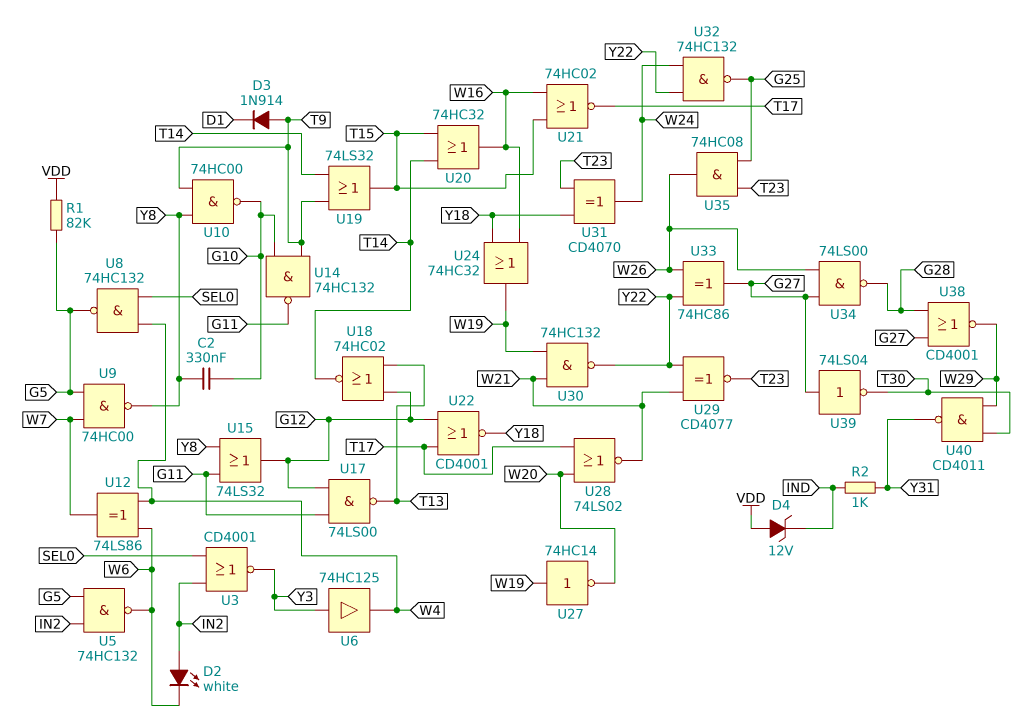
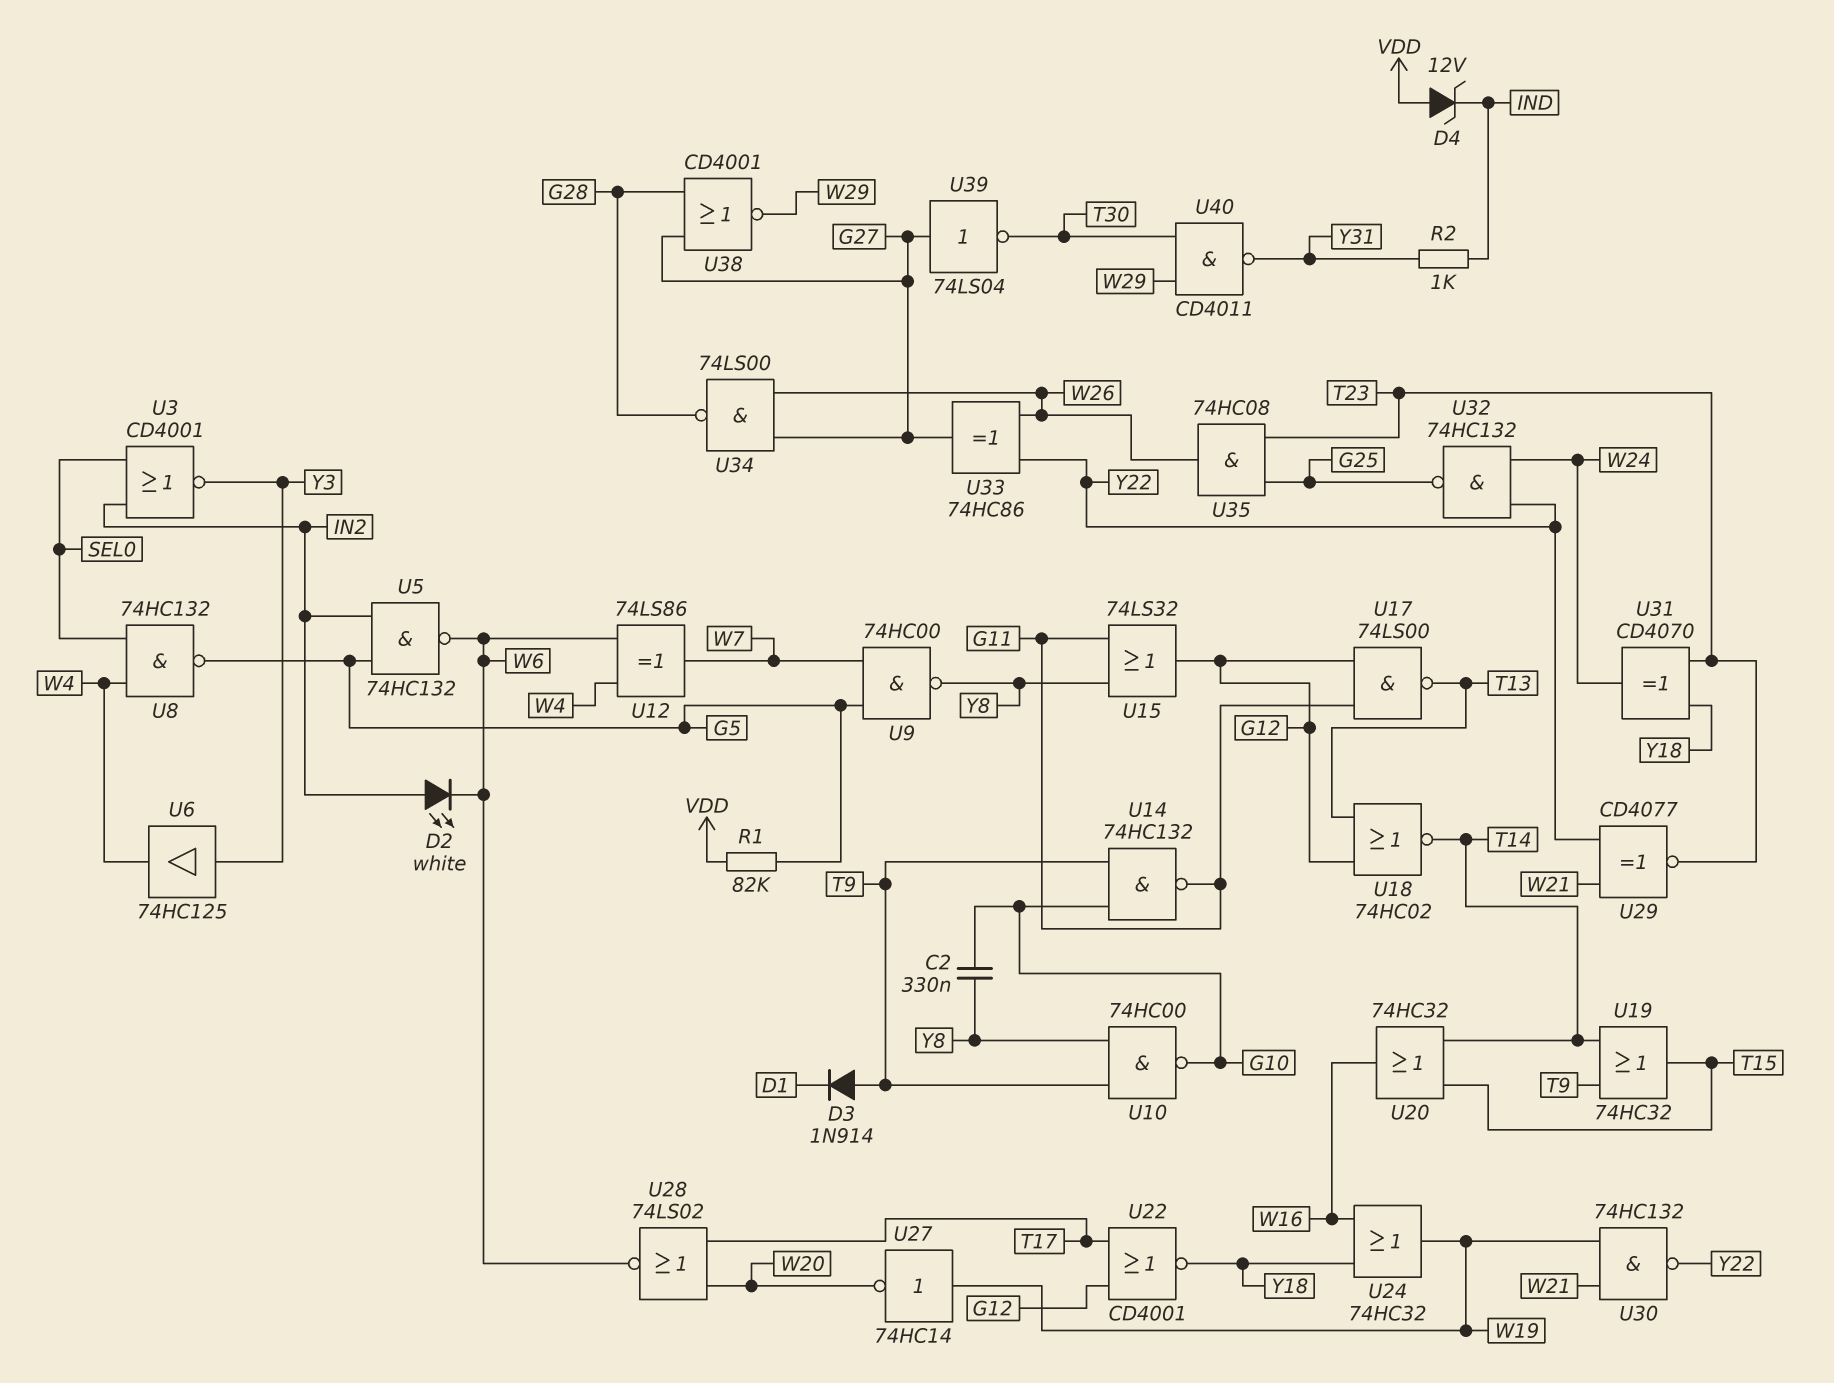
U19: OR 74LS32 (in T9, in T14, out T15) -> OR 74HC32 (in T9, in T14, out T15)
U21: NOR 74HC02 (in T15, in W16, out T17) -> none
U28: NOR 74LS02 (in T17, in W20, out W21) -> NOR 74LS02 (in T17, in W20, out W6)

